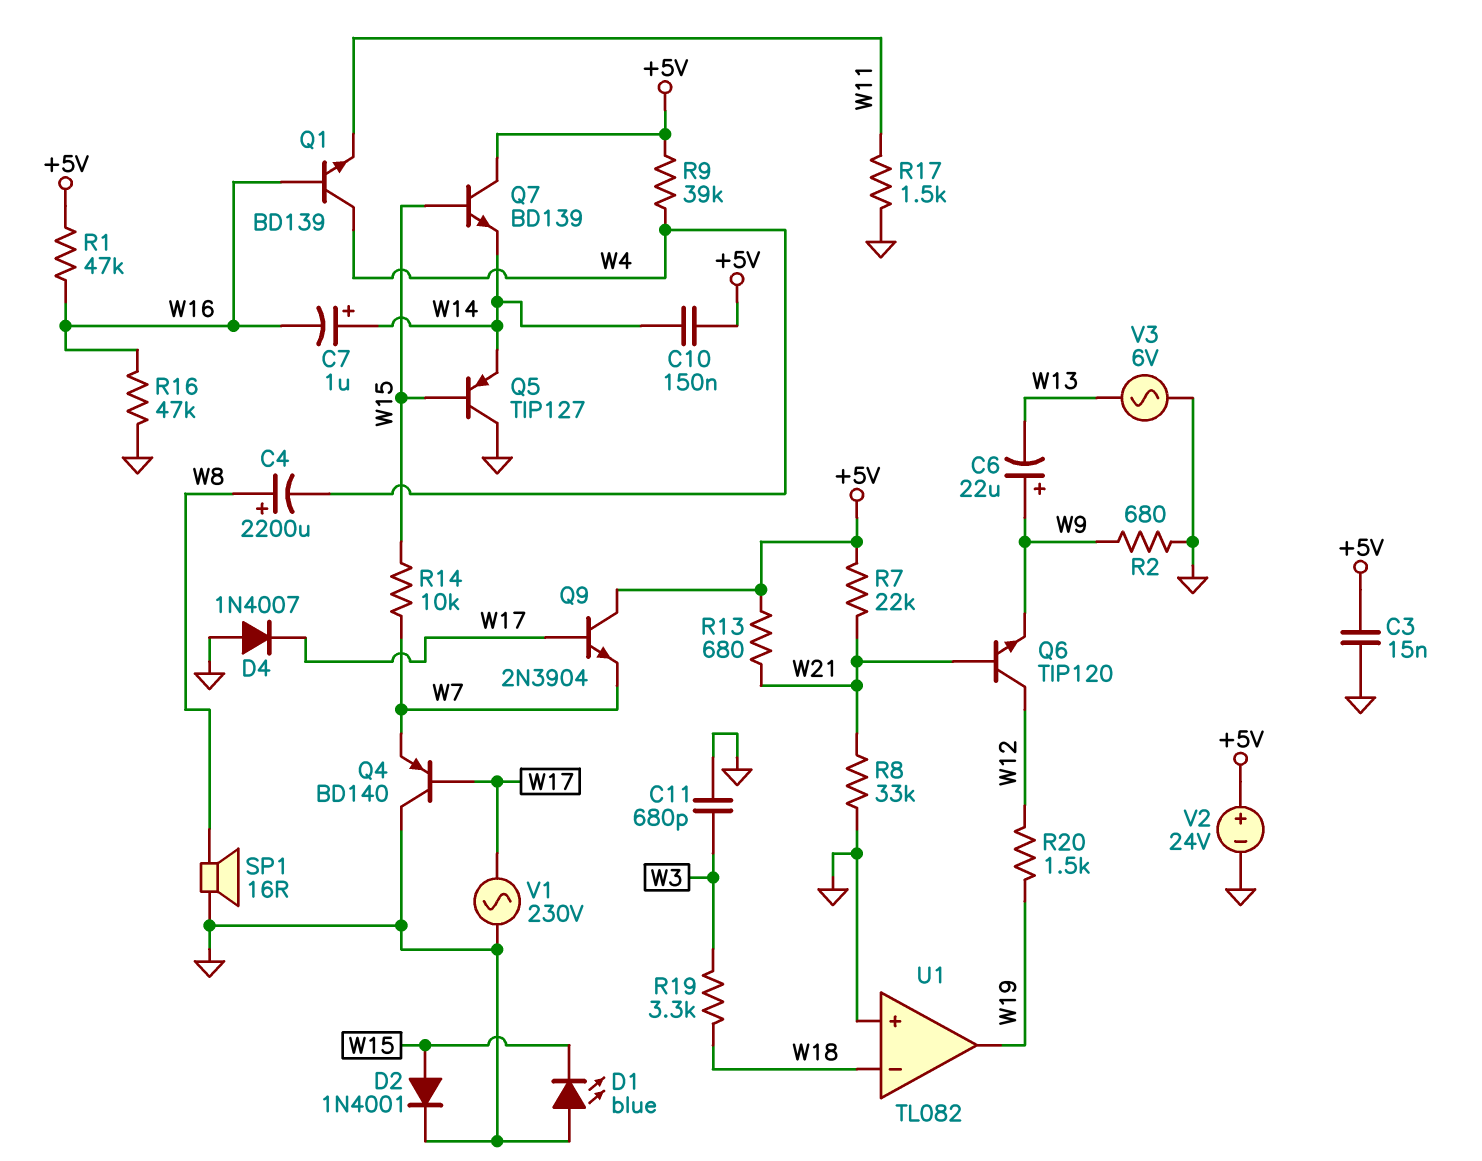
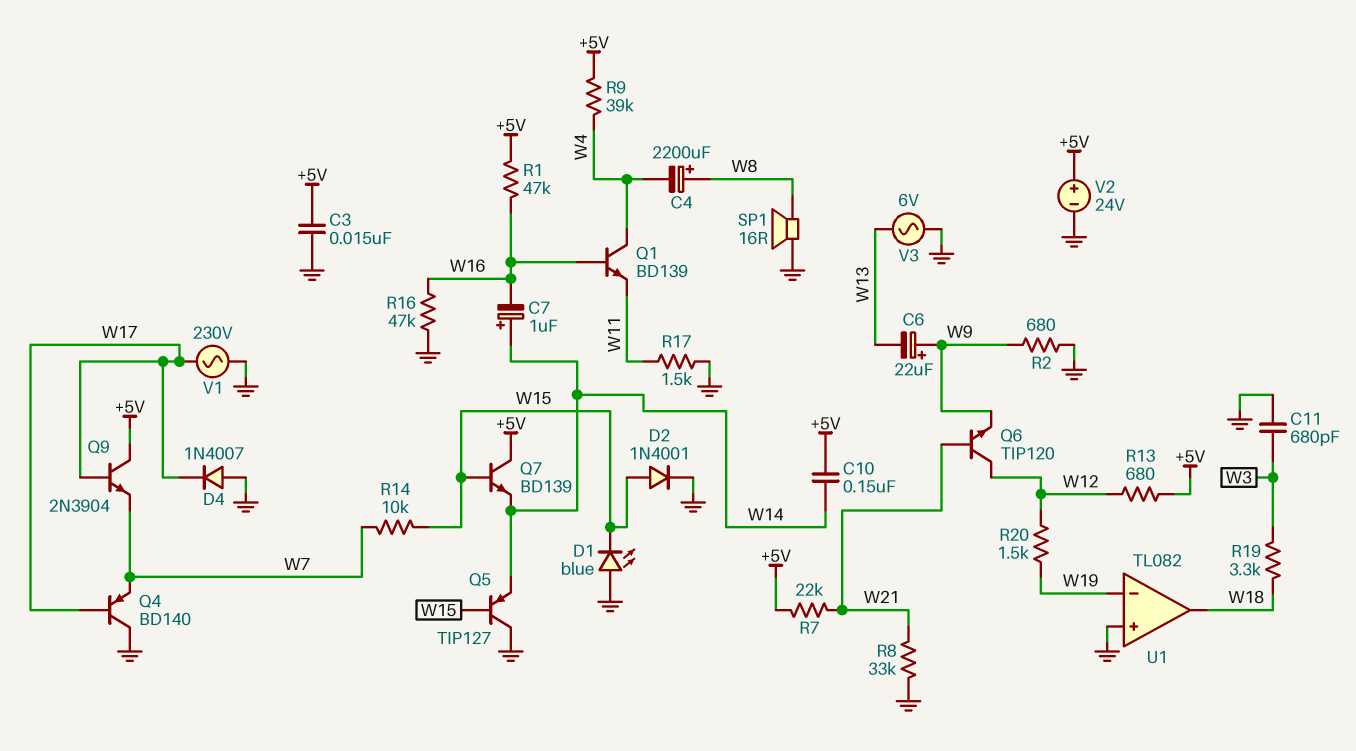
R13: 680 (+5V, W21) -> 680 (+5V, W12)
U1 pin in-: W18 -> W19
U1 pin out: W19 -> W18

